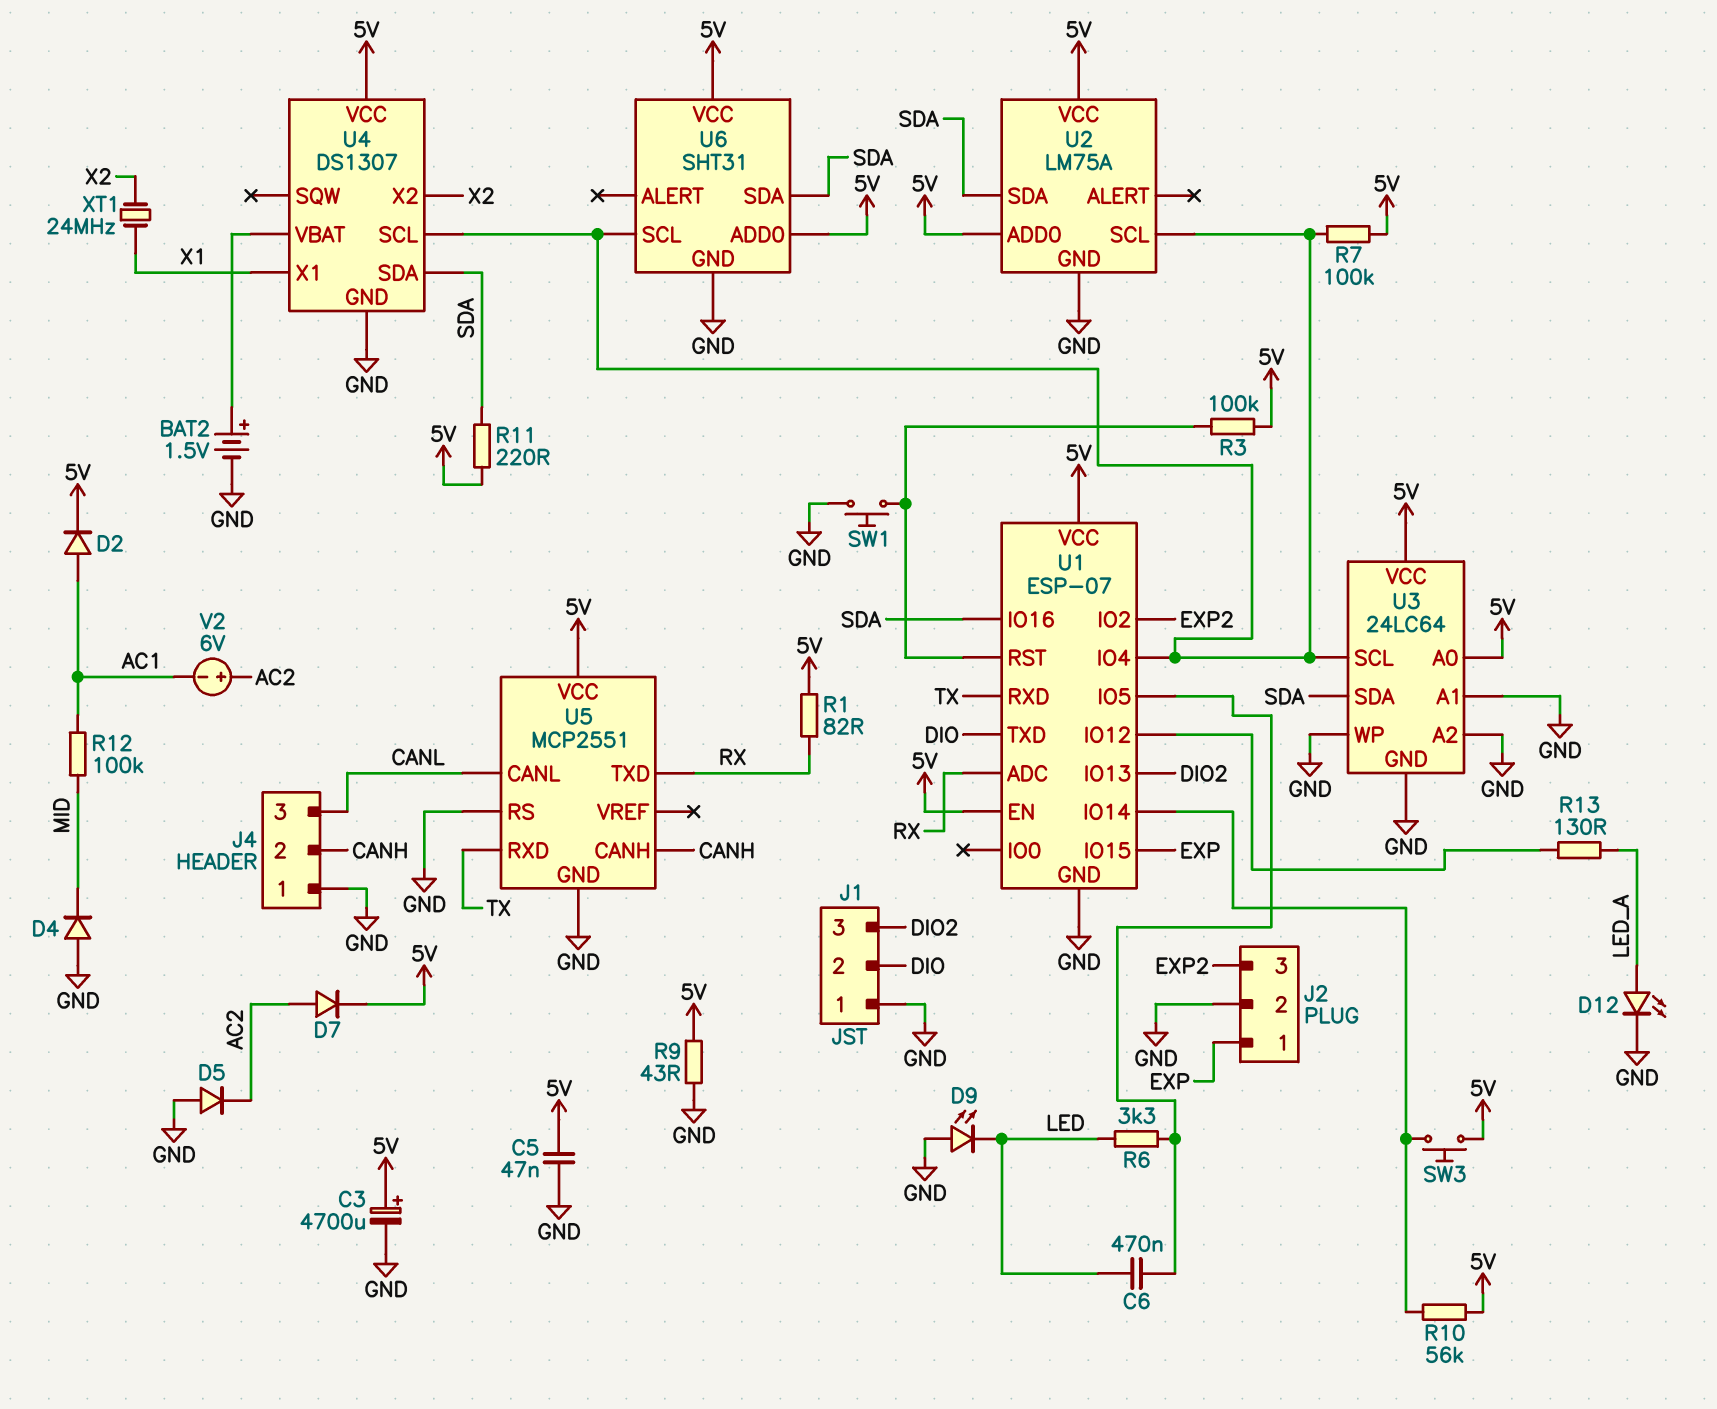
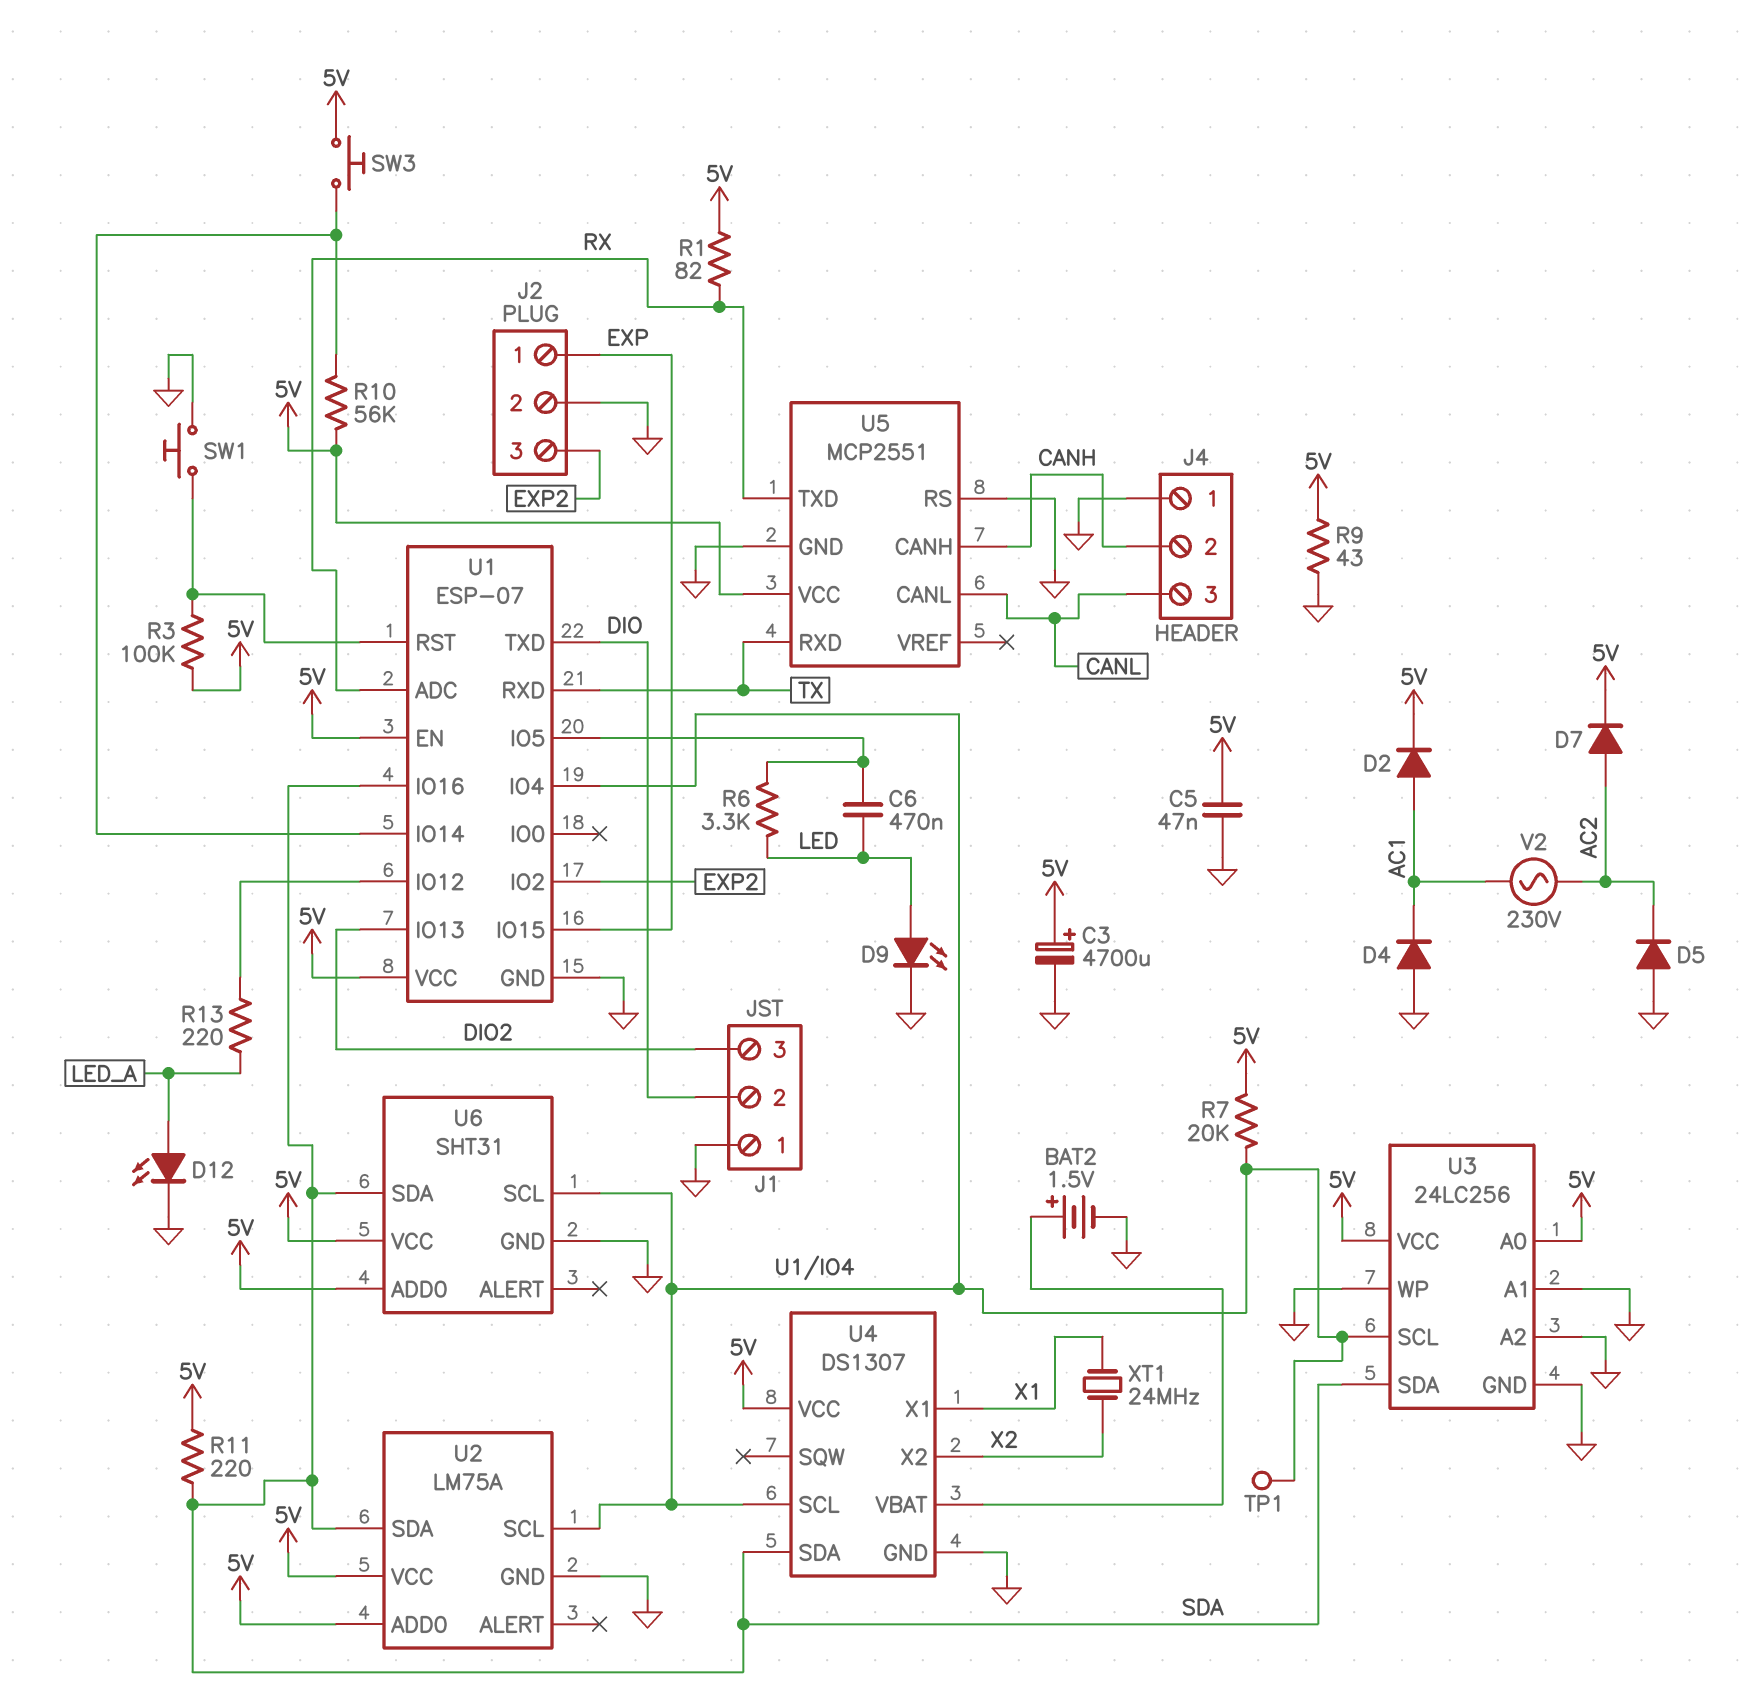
D4: diode (A GND, K MID) -> diode (A GND, K AC1)
D9: LED (A GND, K LED) -> LED (A LED, K GND)
R7: 100k (5V, U1/IO4) -> 20k (5V, U1/IO4)
R12: 100k (AC1, MID) -> none
R13: 130 (LED_A, U1/IO12) -> 220 (LED_A, U1/IO12)
TP1: none -> test point (U1/IO4)
U3: 24LC64 -> 24LC256
V2: 6V (plus AC2, minus AC1) -> AC 230V (AC1, AC2)

